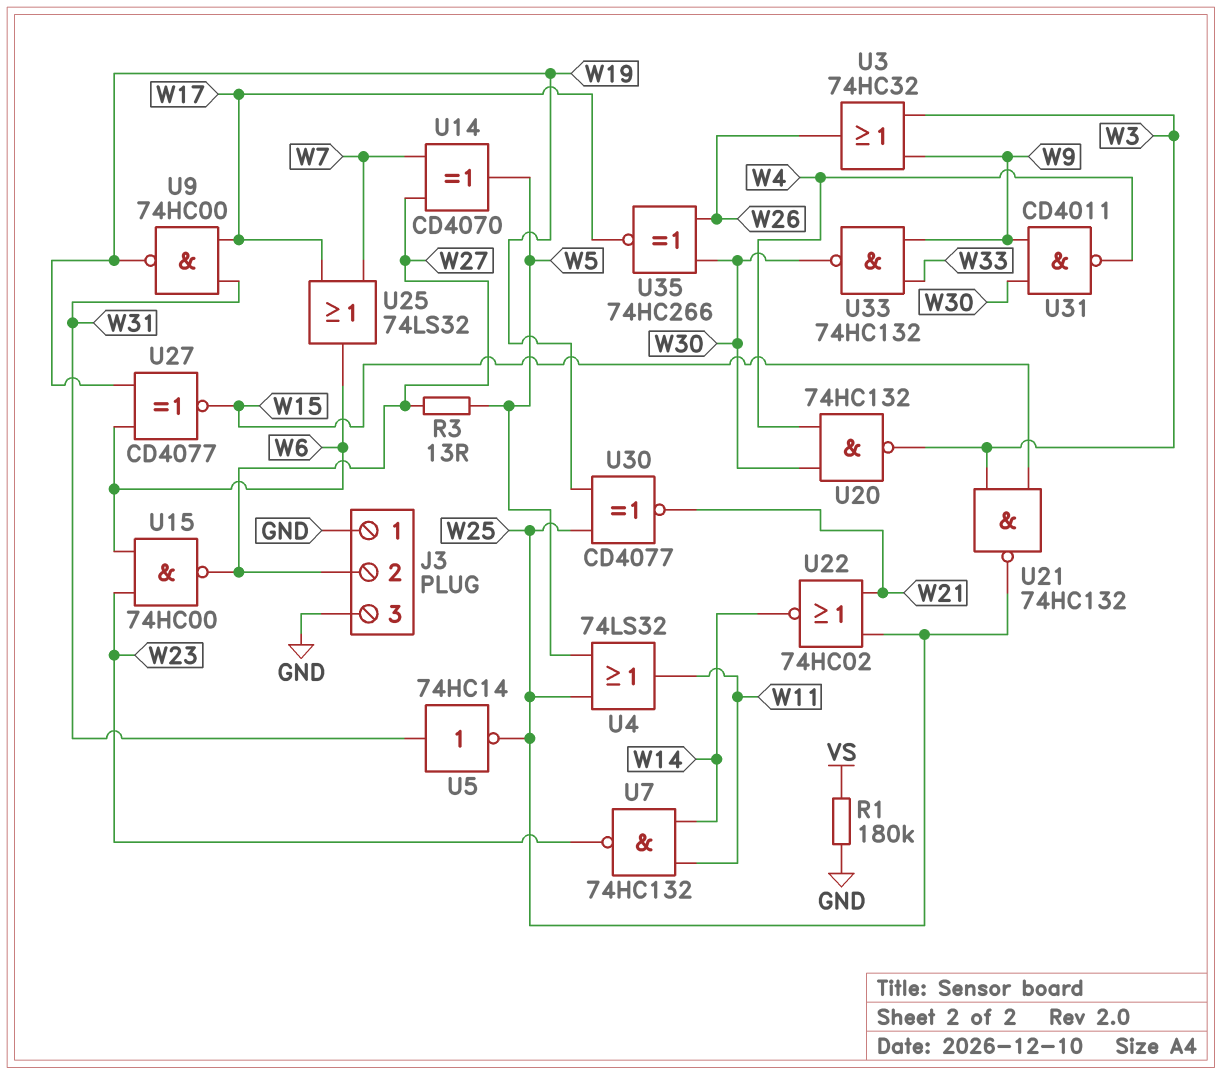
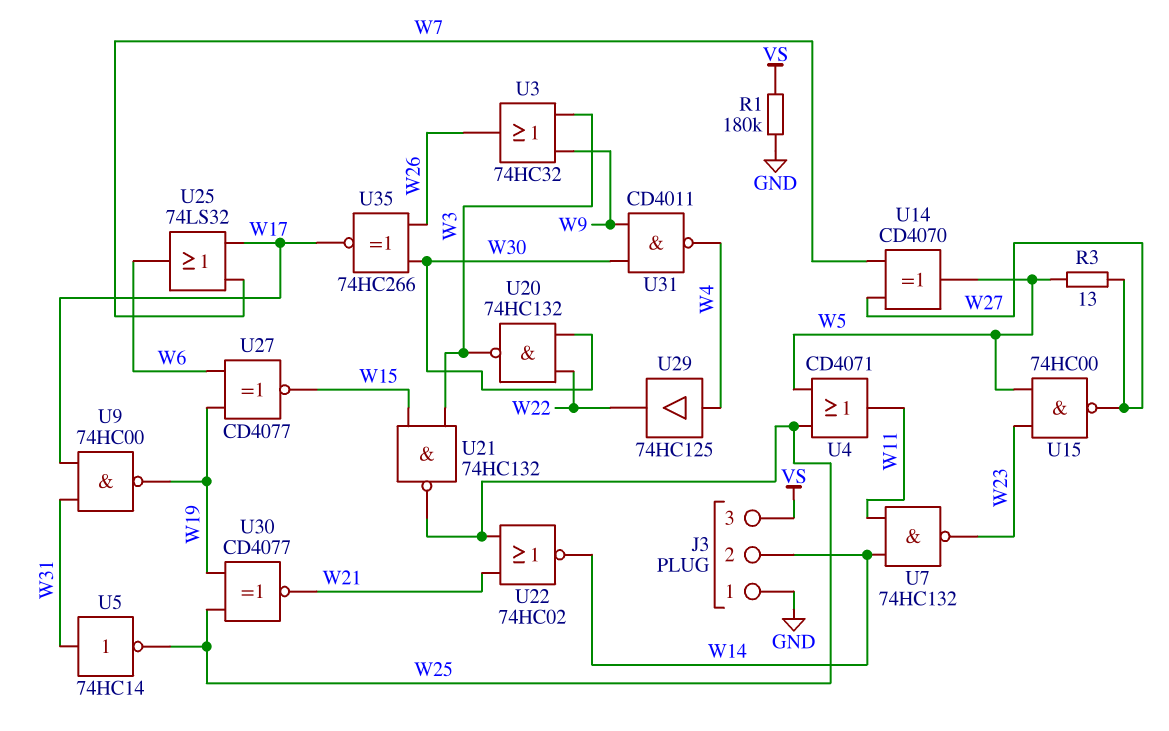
J3 pin 2: W27 -> W14
J3 pin 3: GND -> VS
U4: OR 74LS32 (in W5, in W25, out W11) -> OR CD4071 (in W5, in W25, out W11)
U15: NAND 74HC00 (in W6, in W23, out W27) -> NAND 74HC00 (in W5, in W23, out W27)
U20: NAND 74HC132 (in W4, in W30, out W3) -> NAND 74HC132 (in W22, in W30, out W3)
U29: none -> buffer 74HC125 (in W4, out W22)
U33: NAND 74HC132 (in W9, in W33, out W30) -> none

